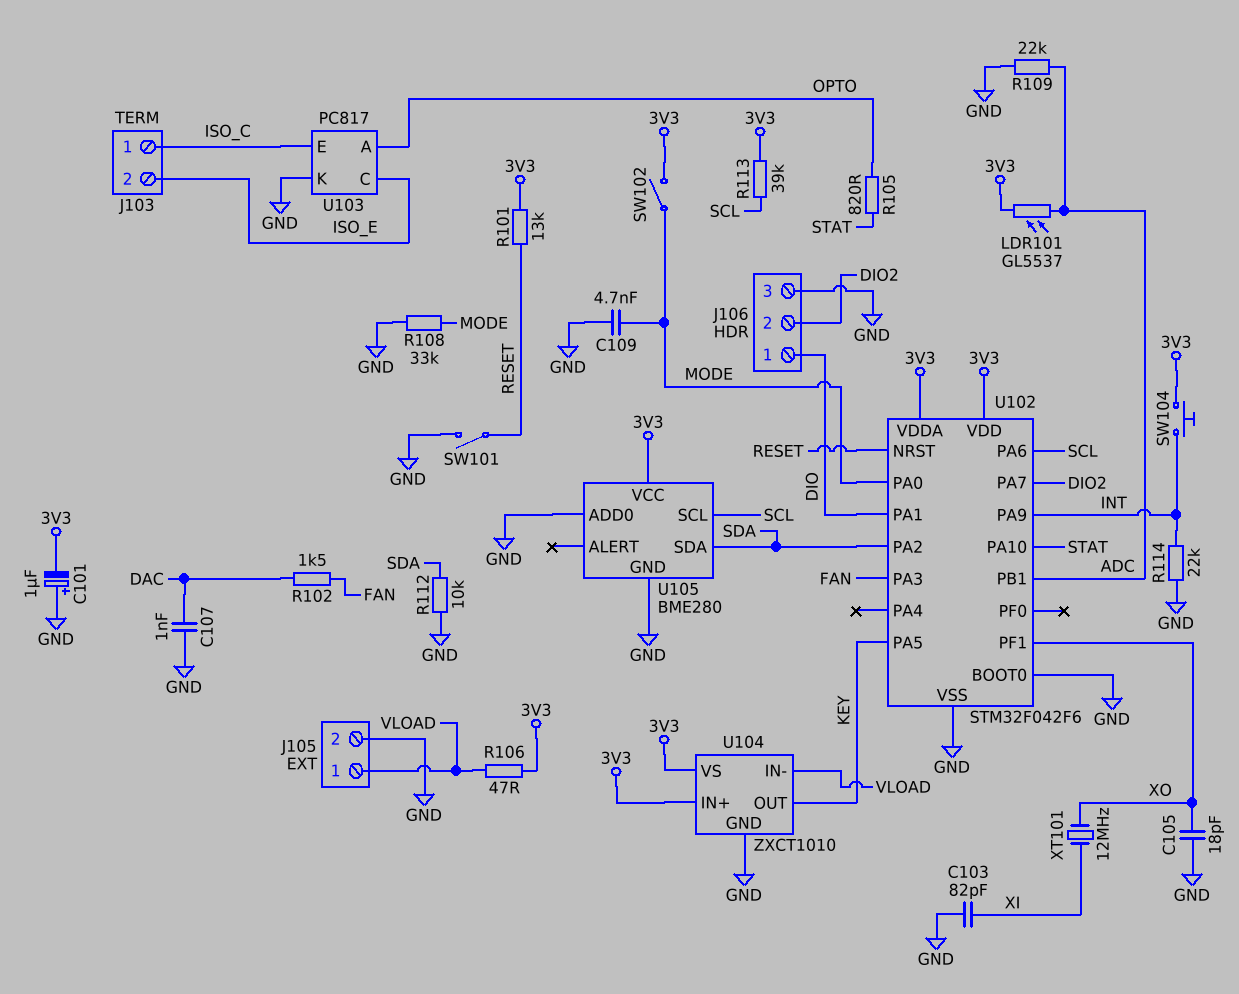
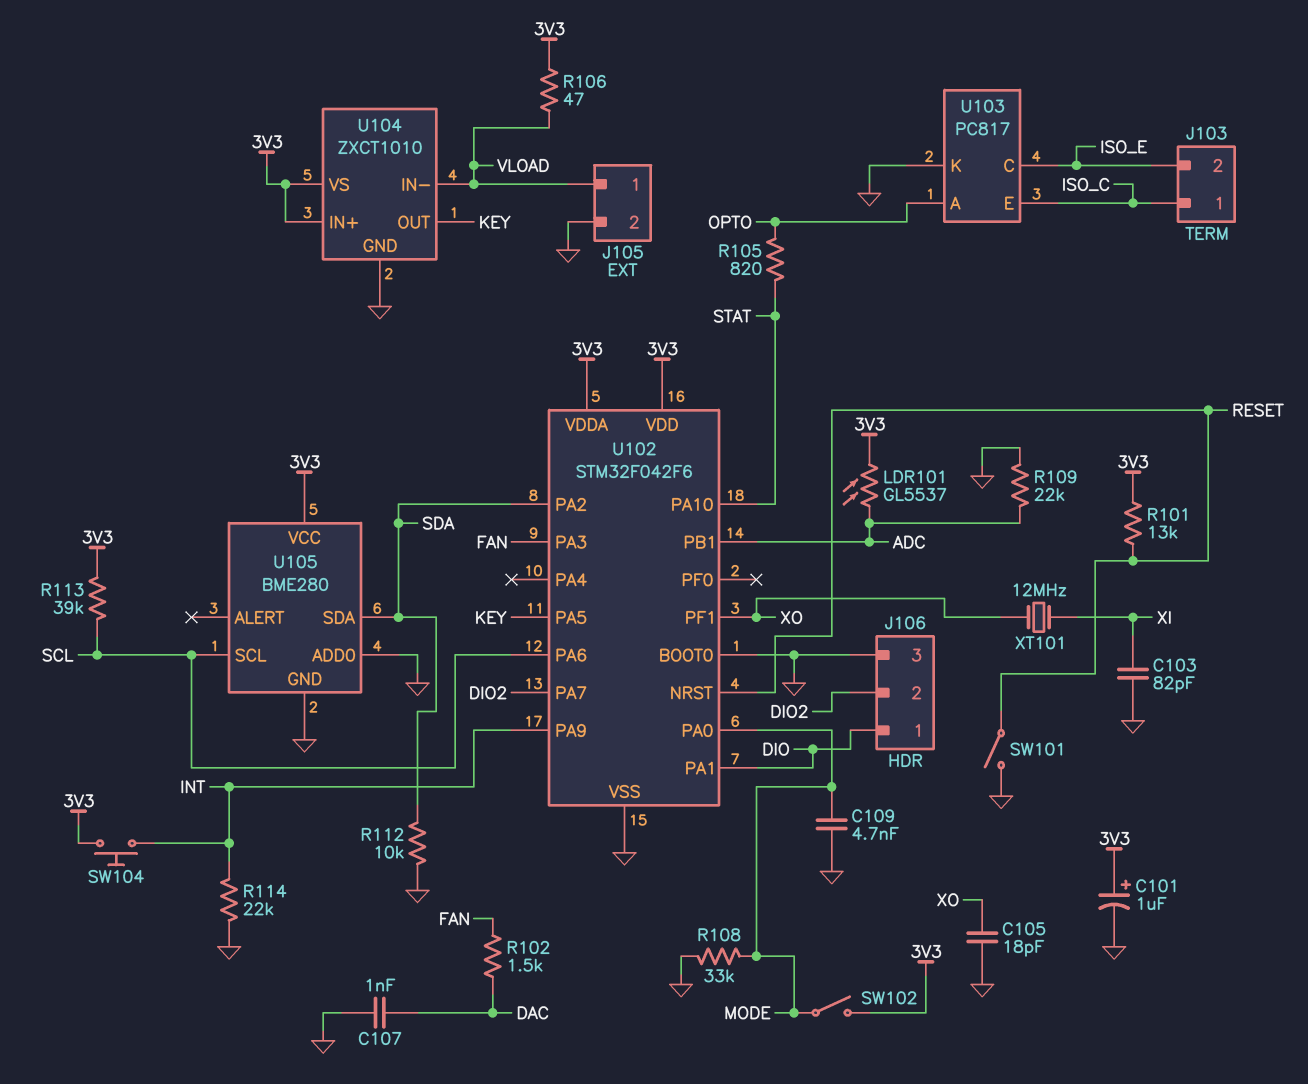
C101: 1uF (plus GND, minus 3V3) -> 1uF (plus 3V3, minus GND)

